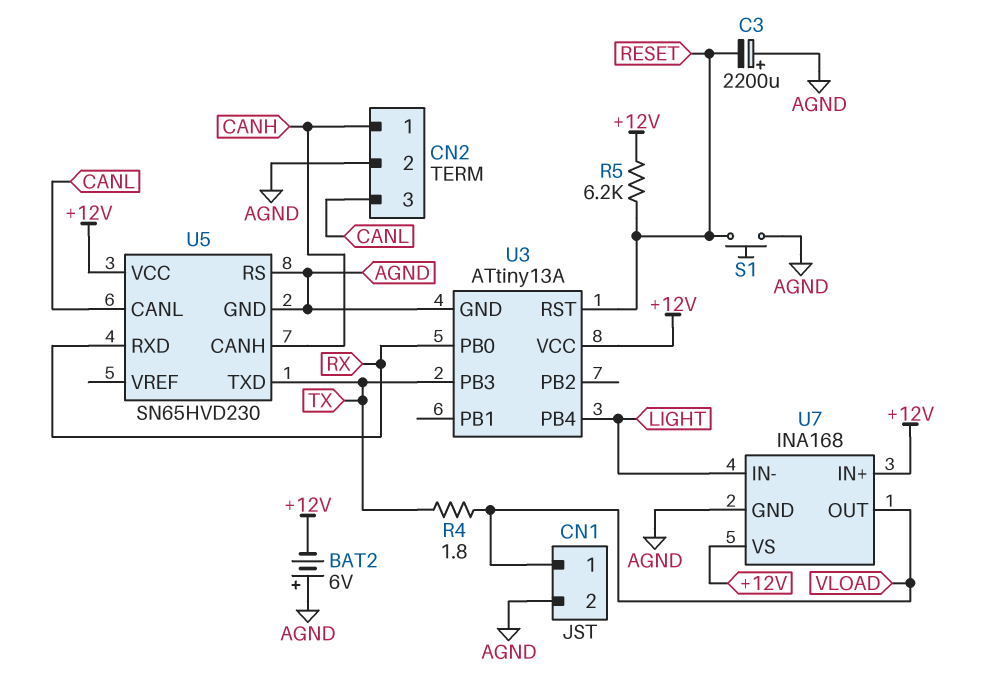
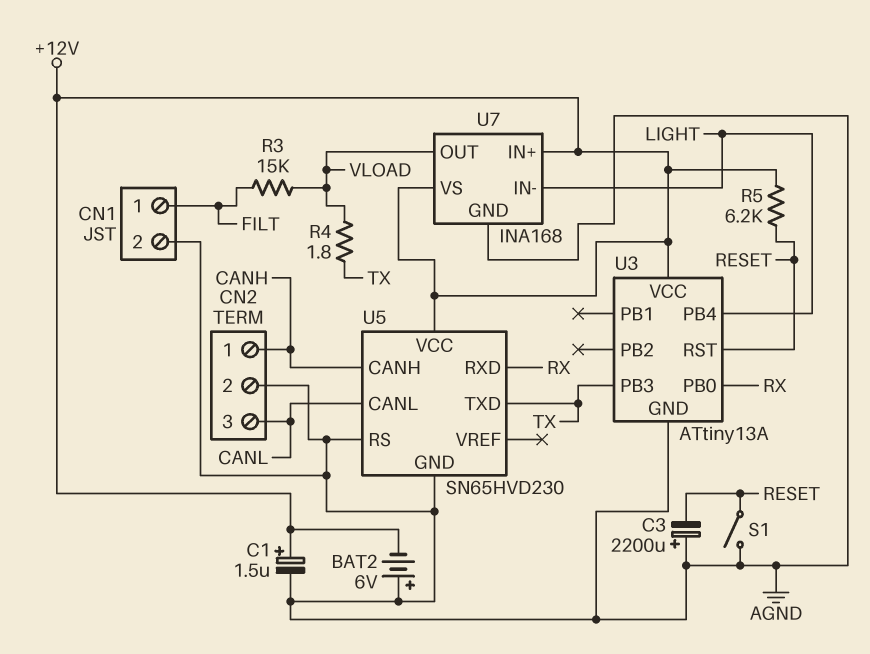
C1: none -> 1.5uF (plus +12V, minus AGND)
CN1 pin 1: VLOAD -> FILT
R3: none -> 15k (FILT, VLOAD)
S1: button (AGND, RESET) -> switch (AGND, RESET)

